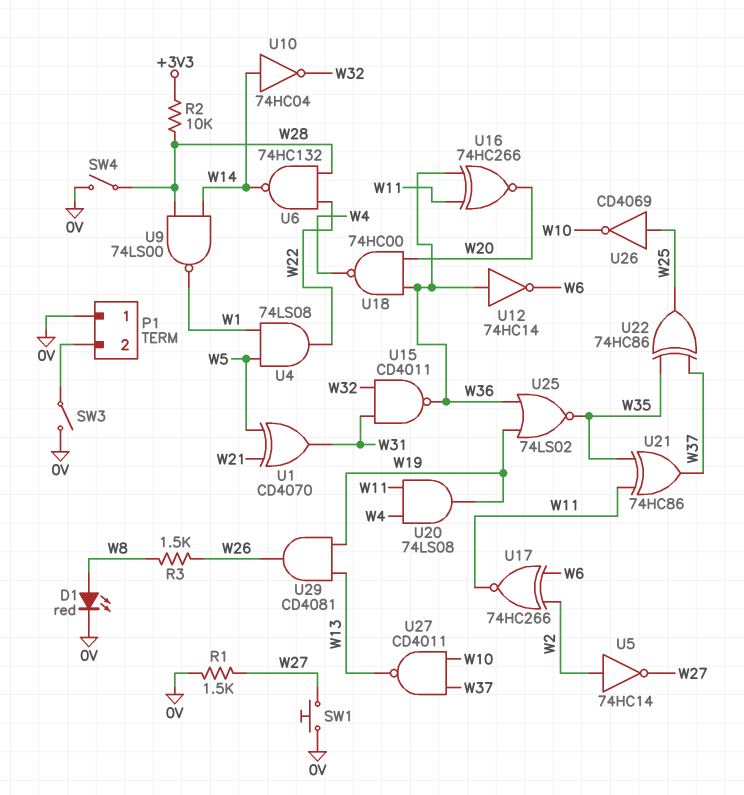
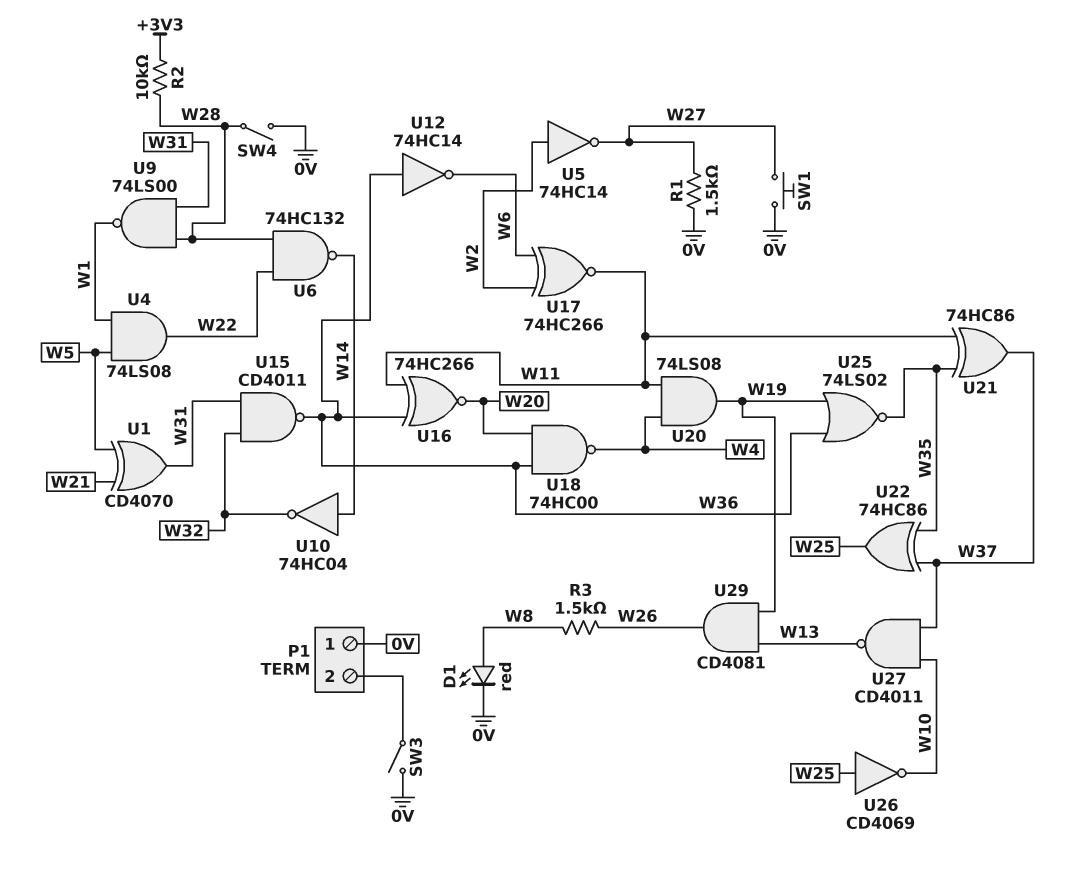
U9: NAND 74LS00 (in W14, in W28, out W1) -> NAND 74LS00 (in W28, in W31, out W1)

